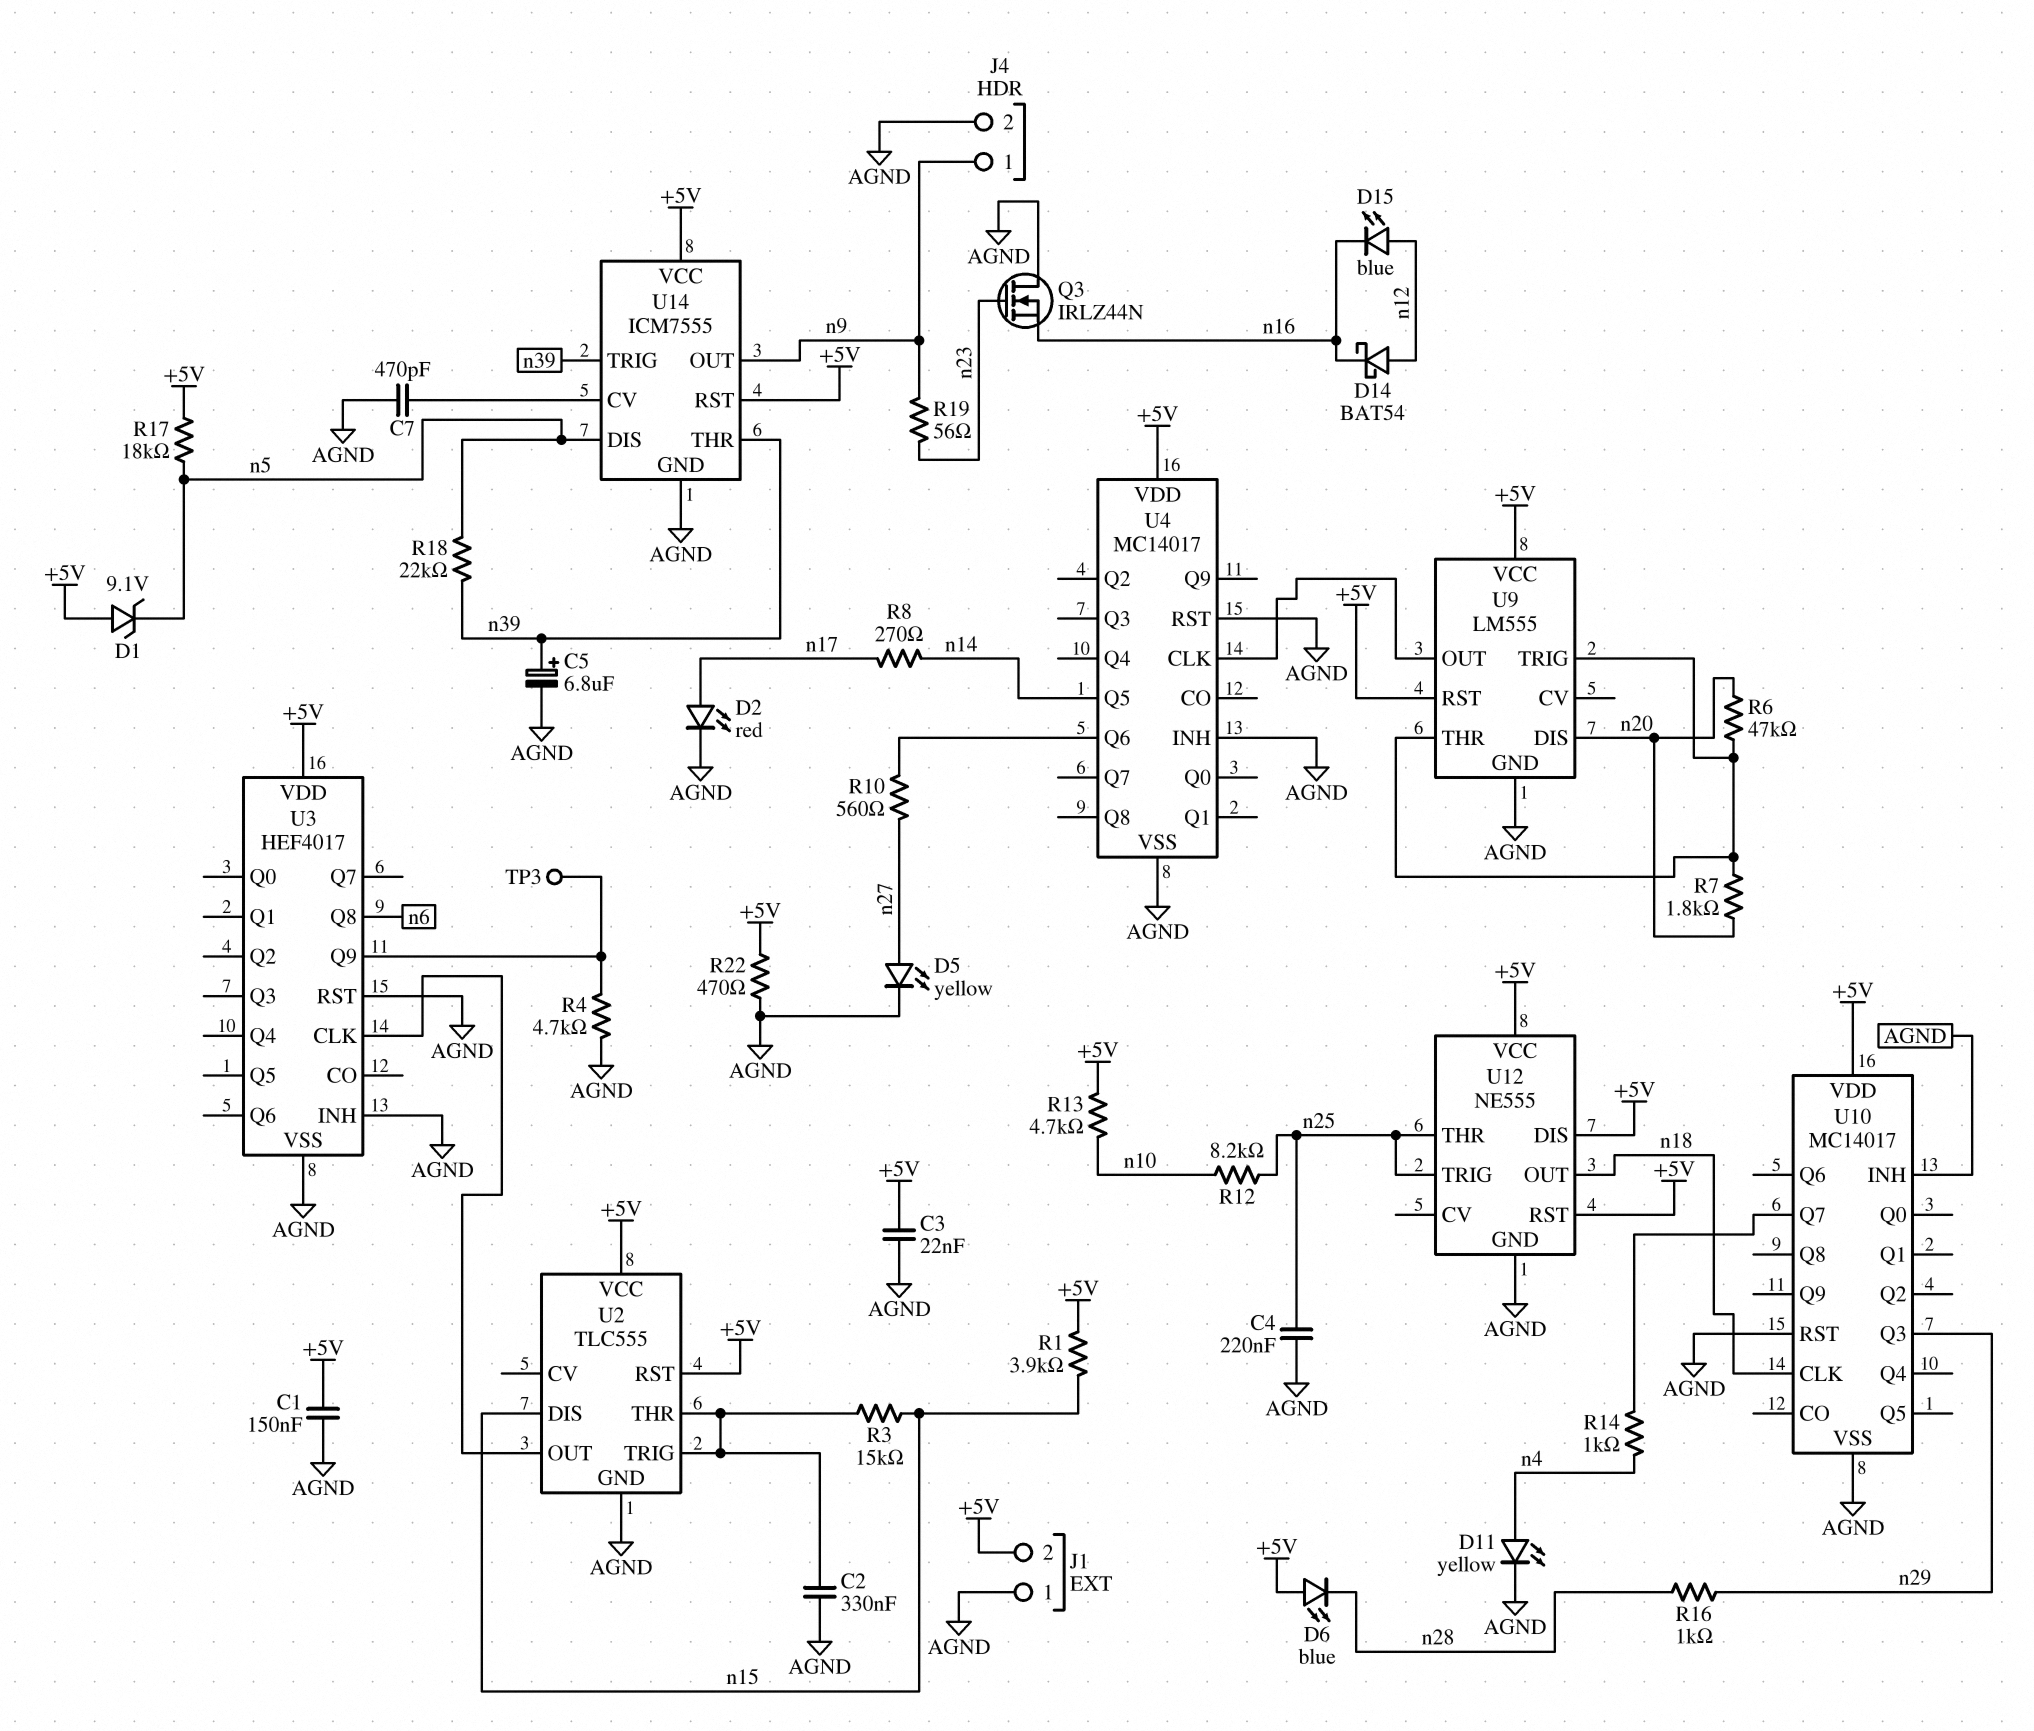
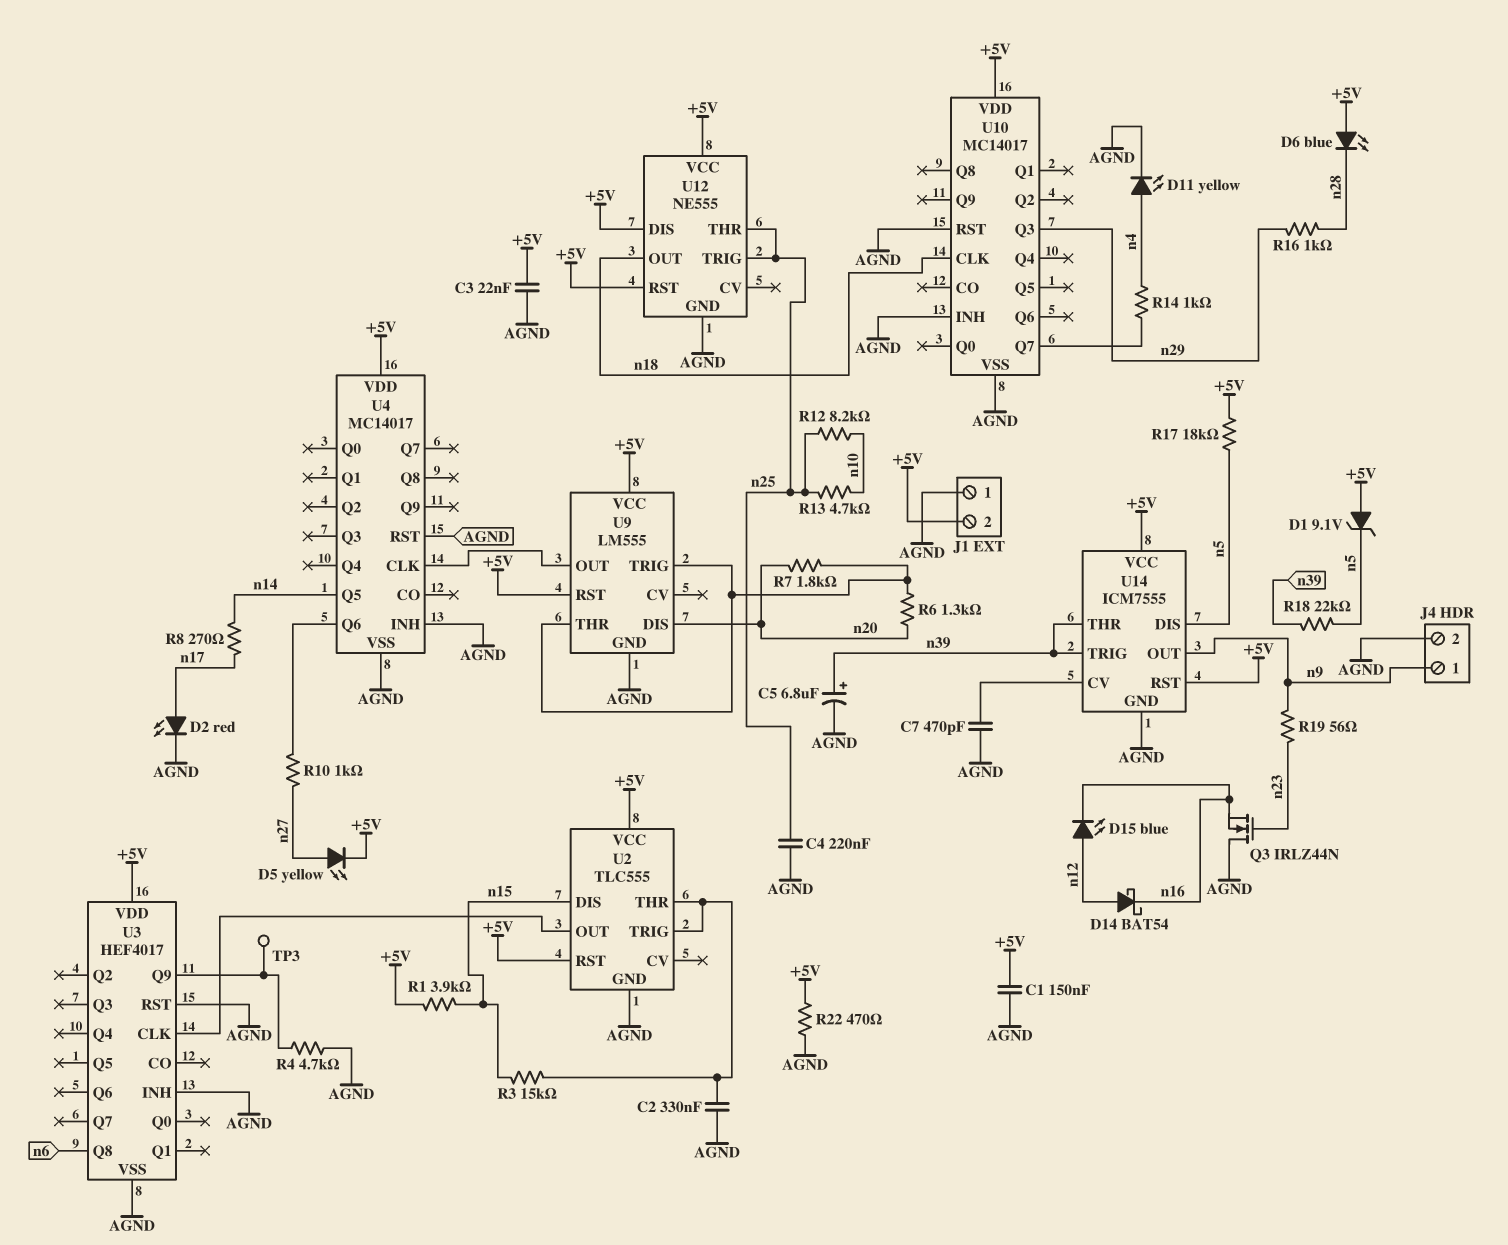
D5: LED yellow (A n27, K AGND) -> LED yellow (A n27, K +5V)
R6: 47k (U9/THR, n20) -> 1.3k (U9/THR, n20)
R10: 560 (U4/Q6, n27) -> 1k (U4/Q6, n27)
R13: 4.7k (+5V, n10) -> 4.7k (n10, n25)

